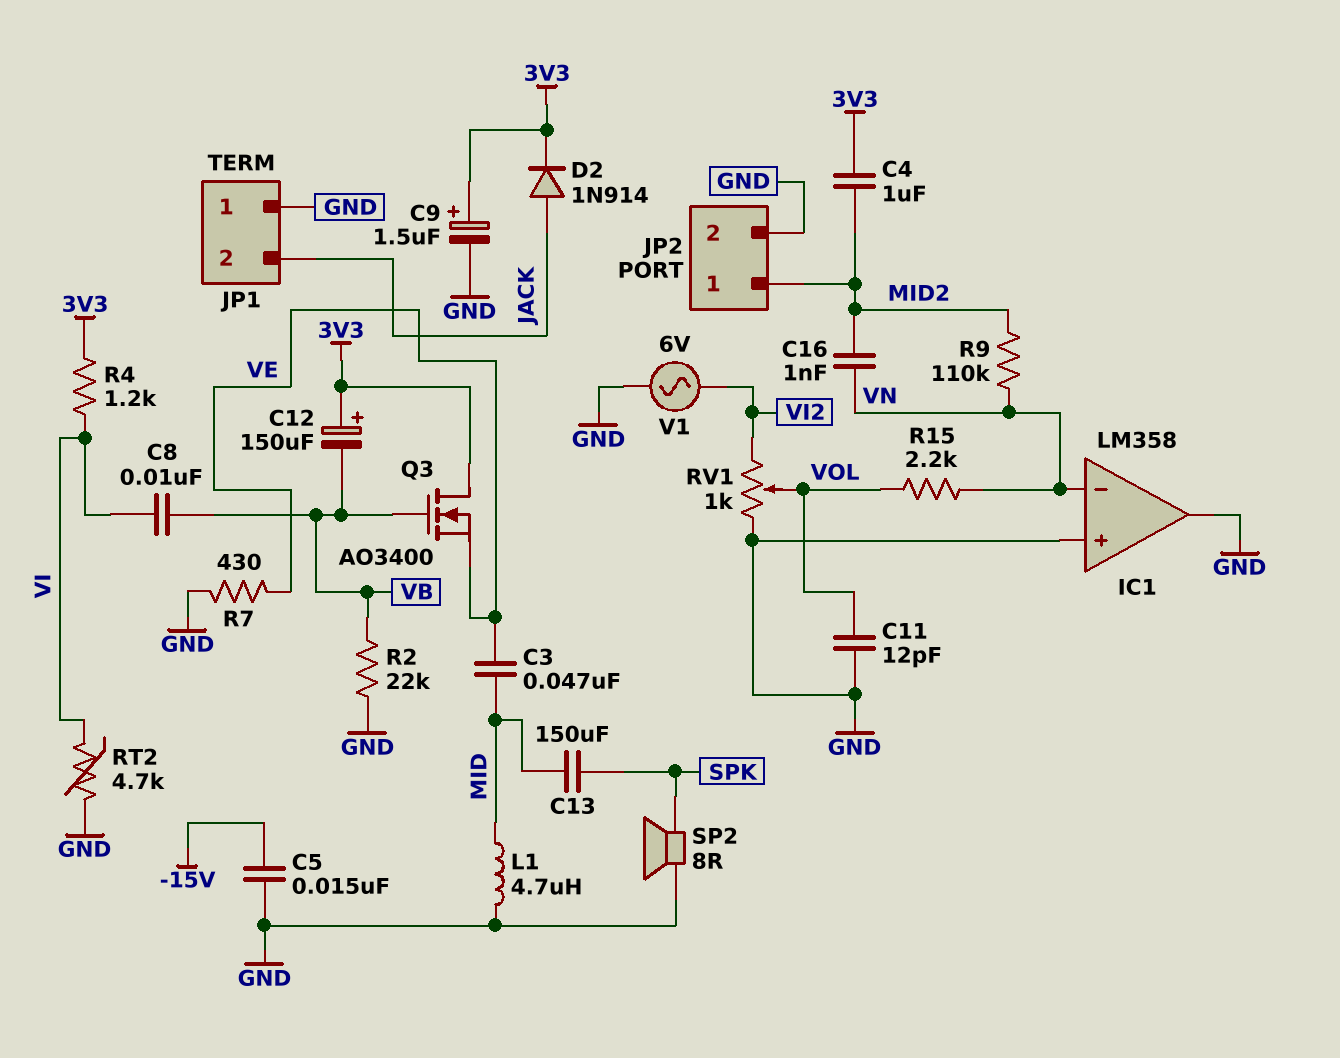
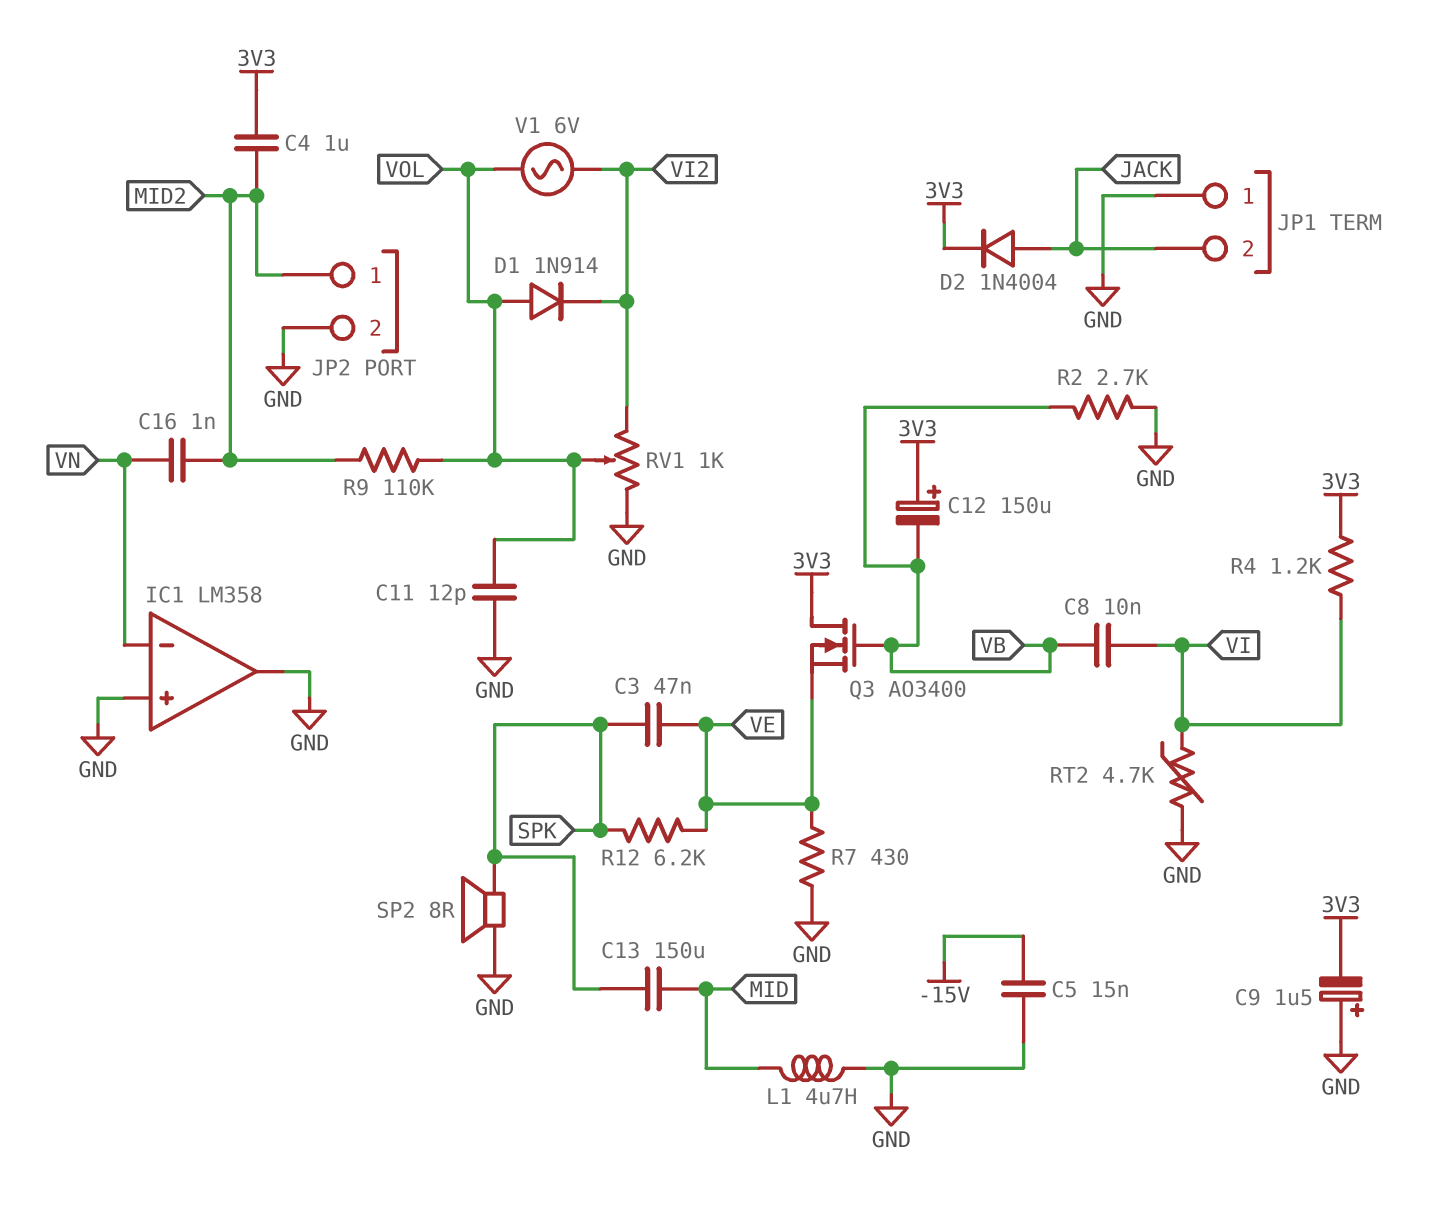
C3: 47nF (MID, VE) -> 47nF (SPK, VE)
C9: 1.5uF (plus 3V3, minus GND) -> 1.5uF (plus GND, minus 3V3)
D1: none -> diode 1N914 (A VOL, K VI2)
D2: diode 1N914 (A JACK, K 3V3) -> diode 1N4004 (A JACK, K 3V3)
R2: 22k (GND, VB) -> 2.7k (GND, VB)
R9: 110k (MID2, VN) -> 110k (MID2, VOL)
R12: none -> 6.2k (SPK, VE)
R15: 2.2k (VN, VOL) -> none
V1: AC 6V (GND, VI2) -> AC 6V (VI2, VOL)

